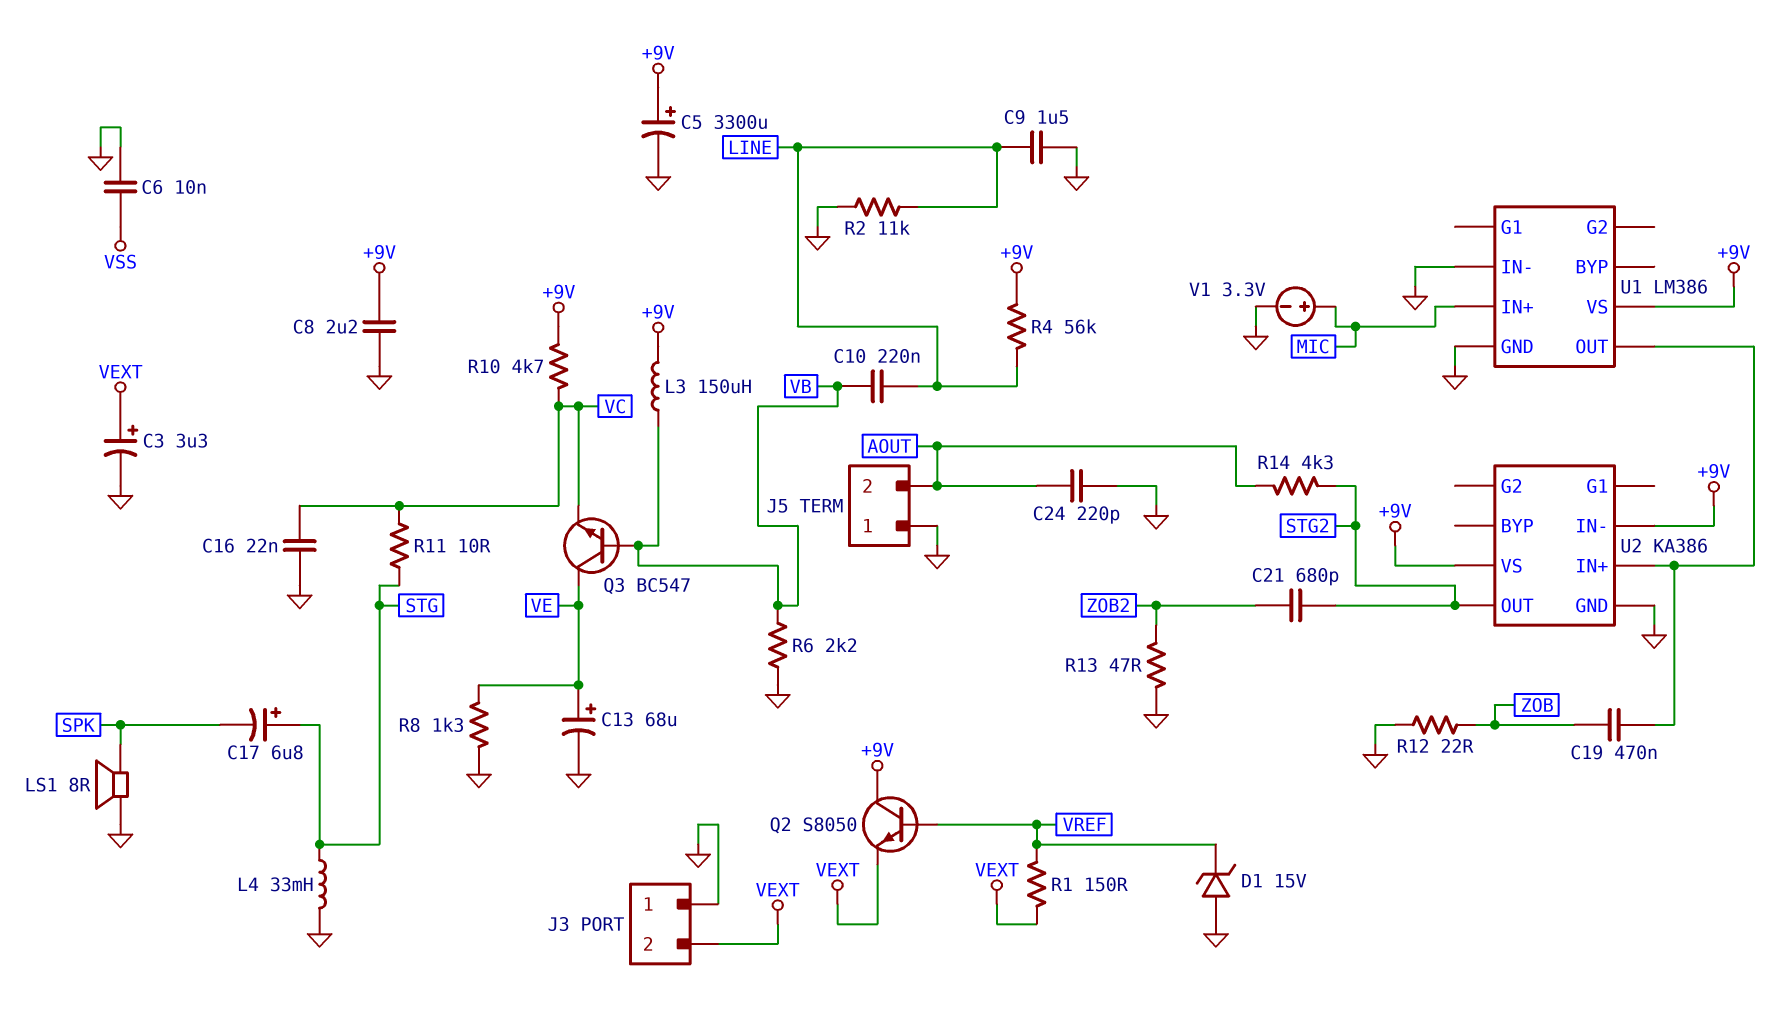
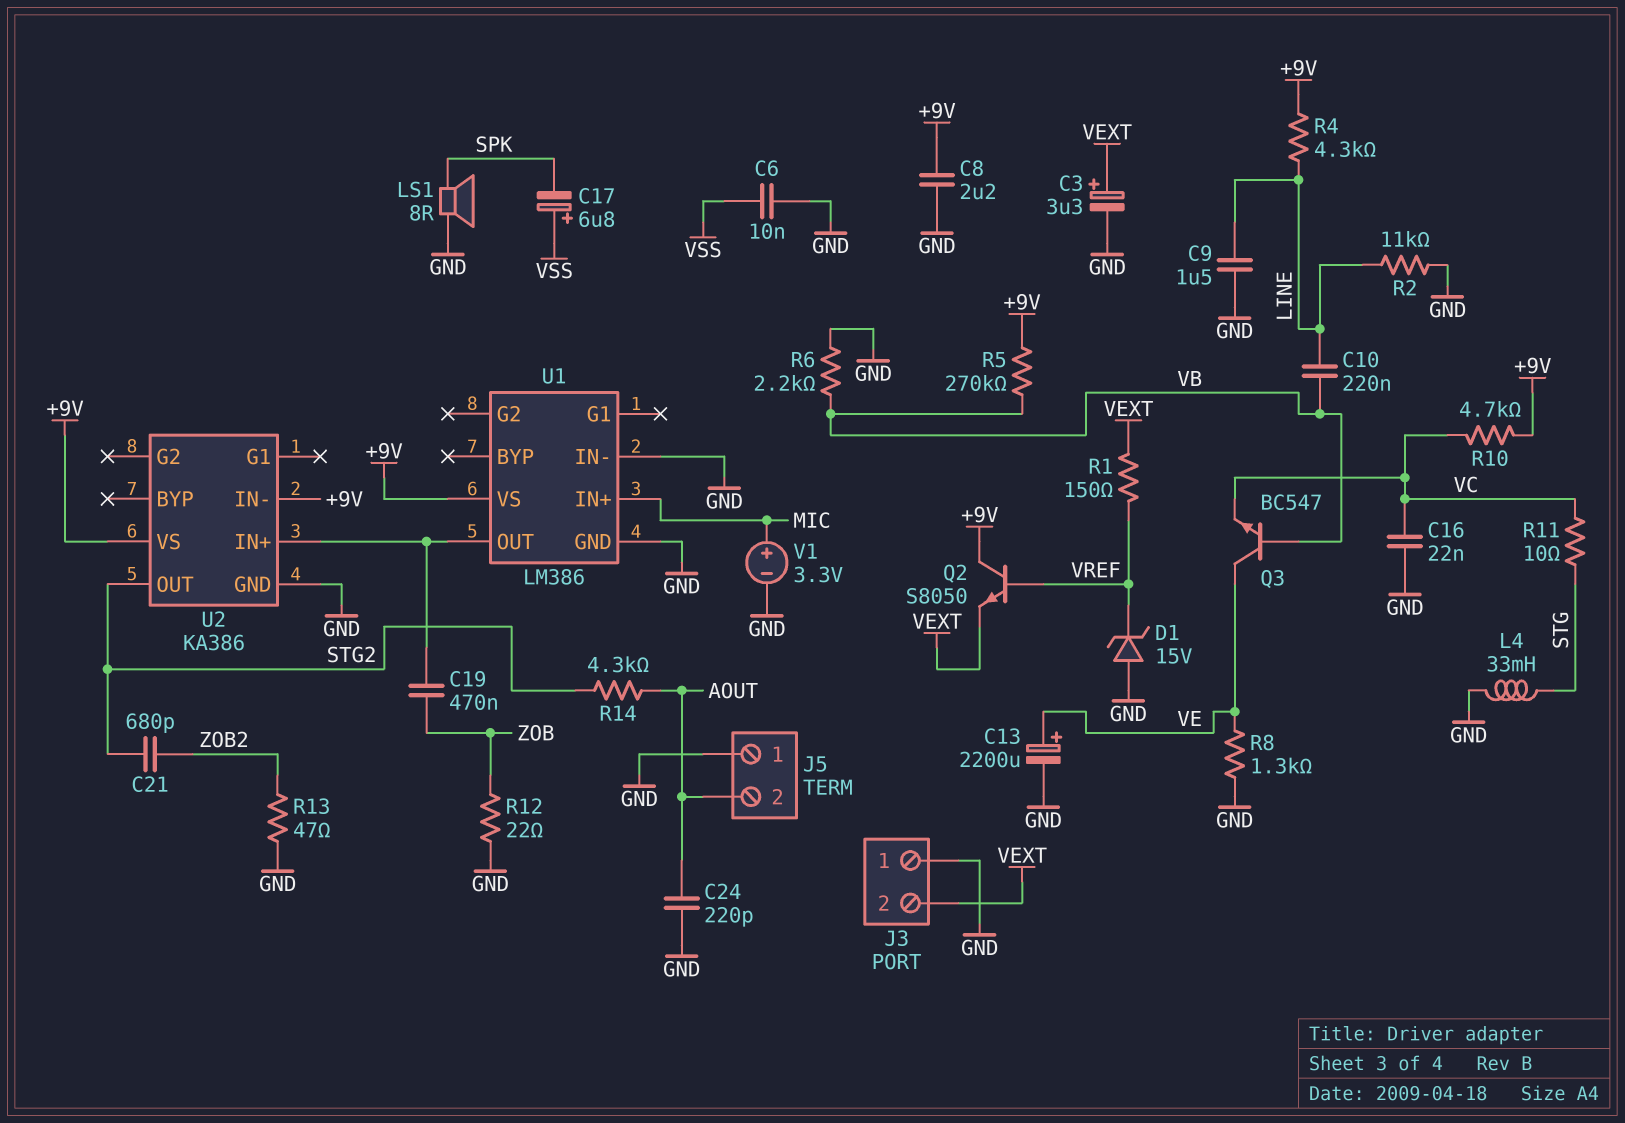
C5: 3300uF (plus +9V, minus GND) -> none
C13: 68uF (plus VE, minus GND) -> 2200uF (plus VE, minus GND)
C17: 6.8uF (plus STG, minus SPK) -> 6.8uF (plus VSS, minus SPK)
L3: 150uH (+9V, VB) -> none
R4: 56k (+9V, LINE) -> 4.3k (+9V, LINE)
R5: none -> 270k (+9V, VB)

